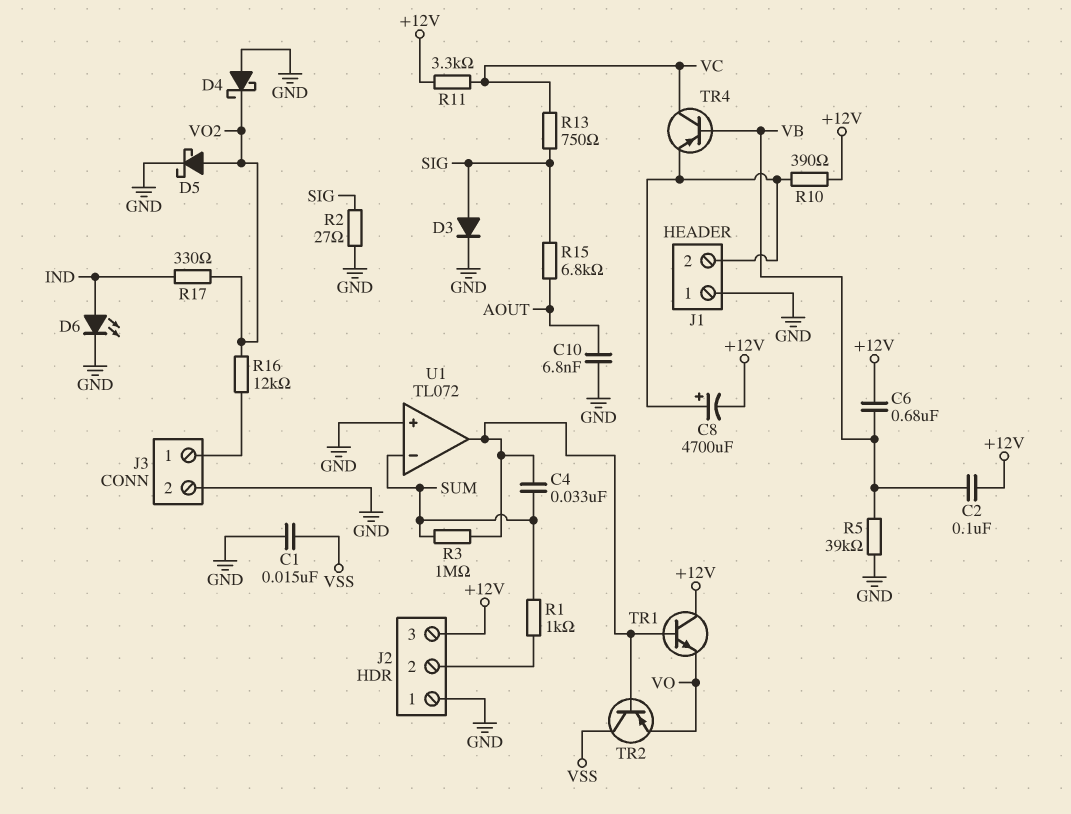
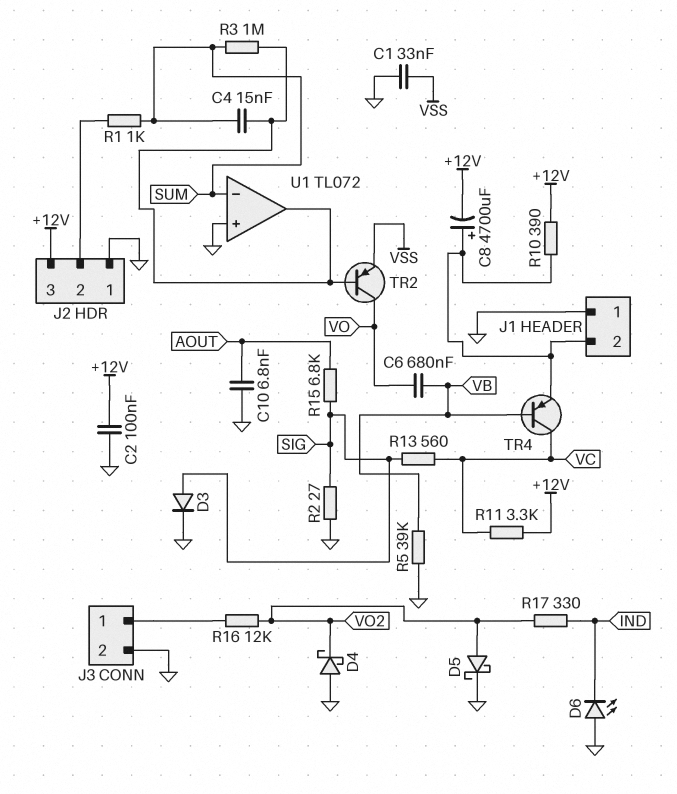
C1: 15nF (GND, VSS) -> 33nF (GND, VSS)
C2: 100nF (+12V, VB) -> 100nF (+12V, GND)
C4: 33nF (SUM, U1/out) -> 15nF (SUM, U1/out)
C6: 680nF (+12V, VB) -> 680nF (VB, VO)
D6: LED (A IND, K GND) -> LED (A GND, K IND)
R13: 750 (SIG, VC) -> 560 (SIG, VC)
TR1: NPN (B U1/out, C +12V, E VO) -> none
TR2: PNP (B U1/out, C VSS, E VO) -> PNP (B U1/out, C VO, E VSS)

